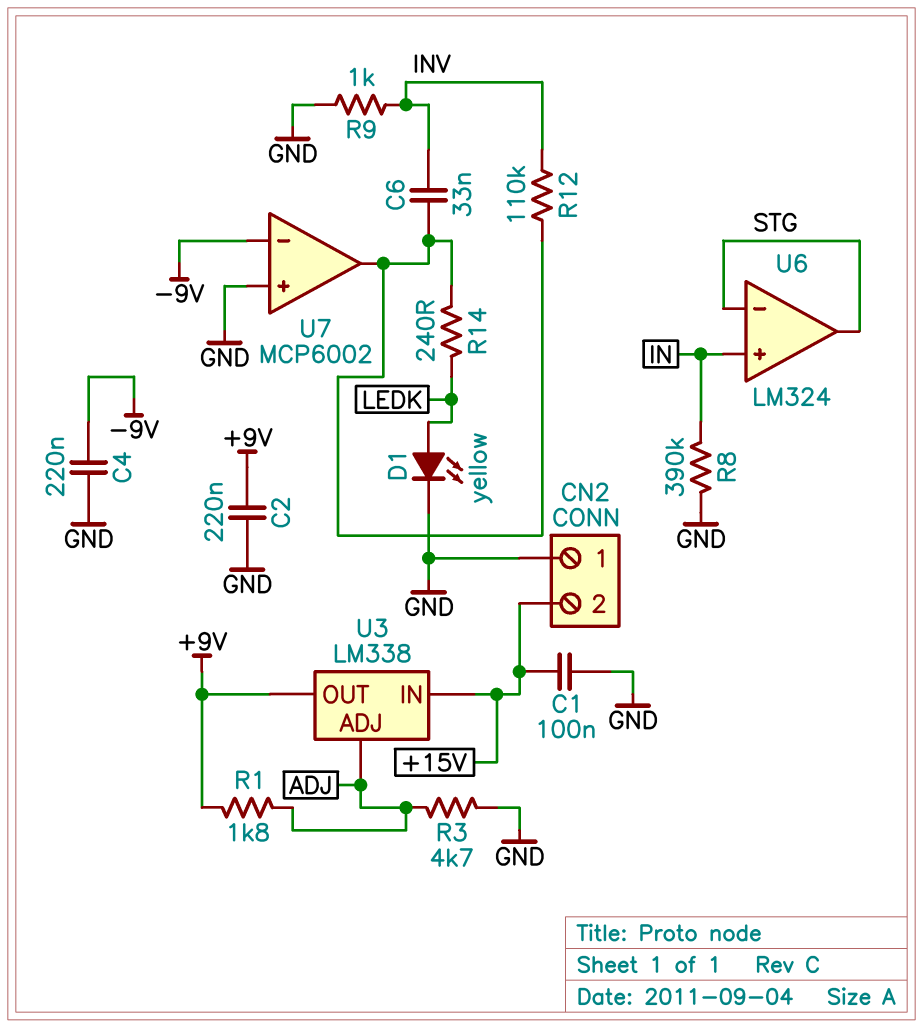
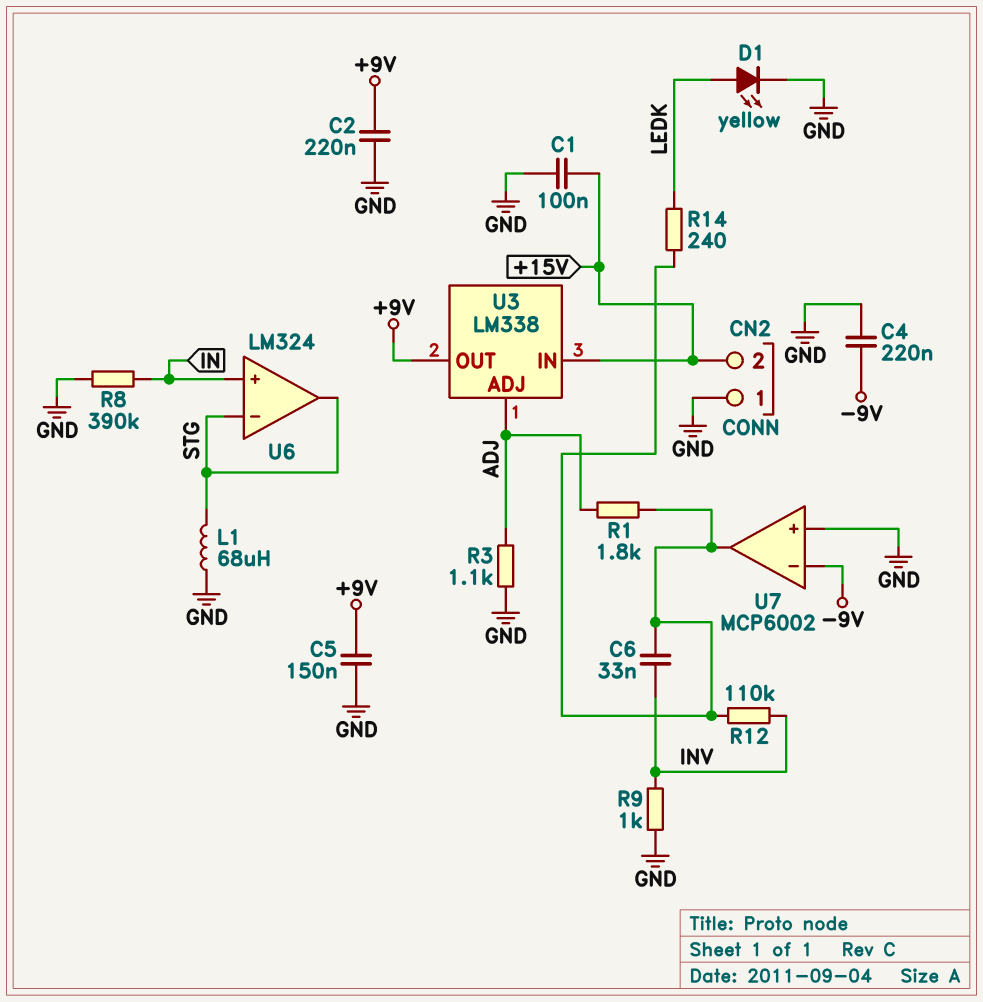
C5: none -> 150nF (+9V, GND)
L1: none -> 68uH (GND, STG)
R1: 1.8k (+9V, ADJ) -> 1.8k (ADJ, U7/out)
R3: 4.7k (ADJ, GND) -> 1.1k (ADJ, GND)

